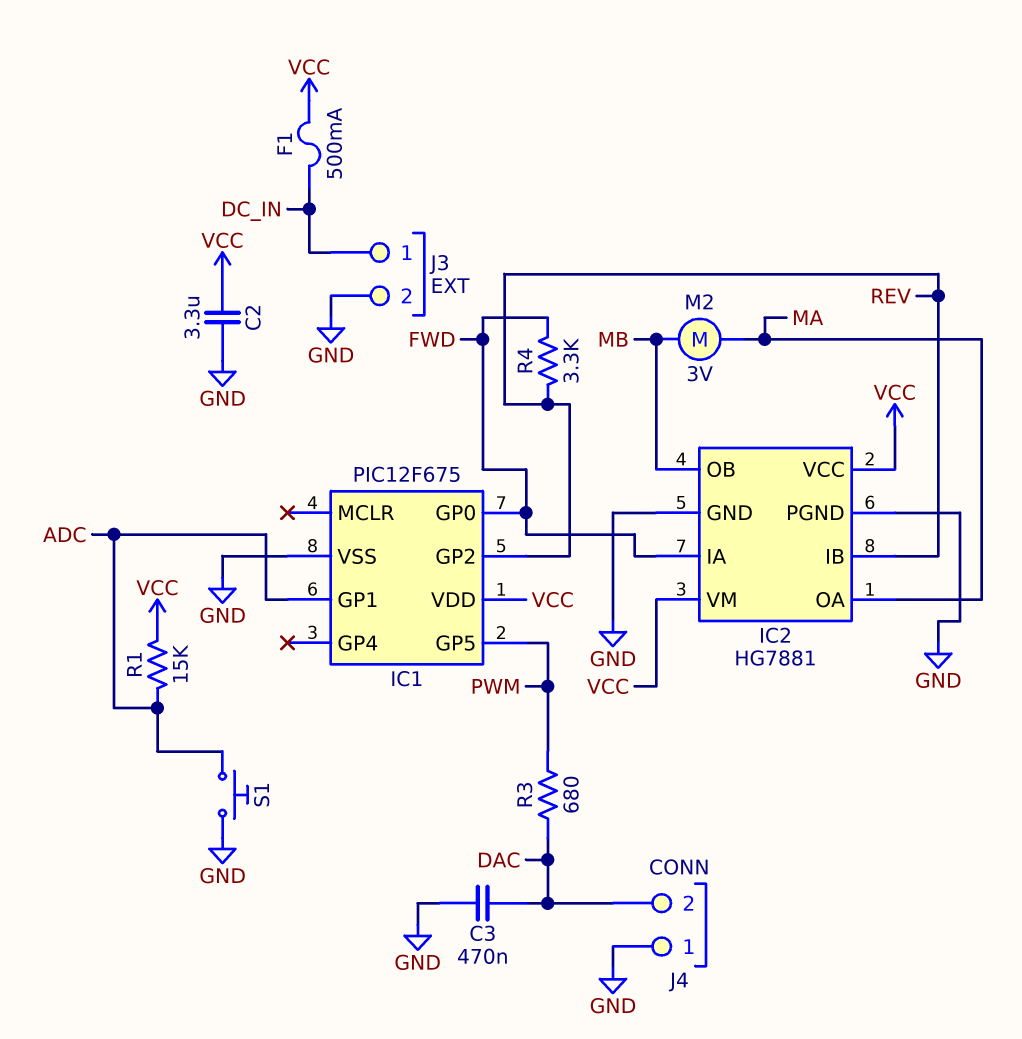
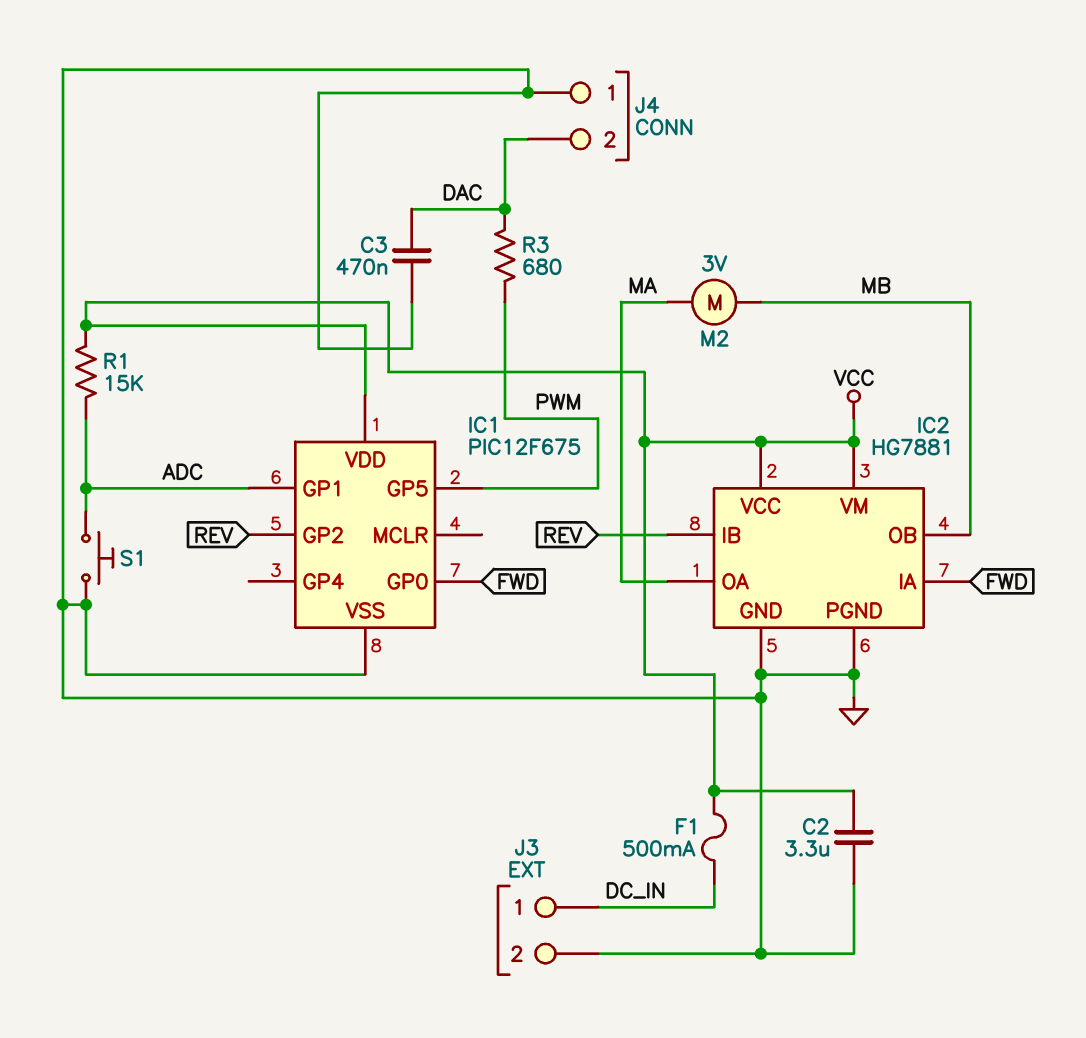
R4: 3.3k (FWD, REV) -> none

